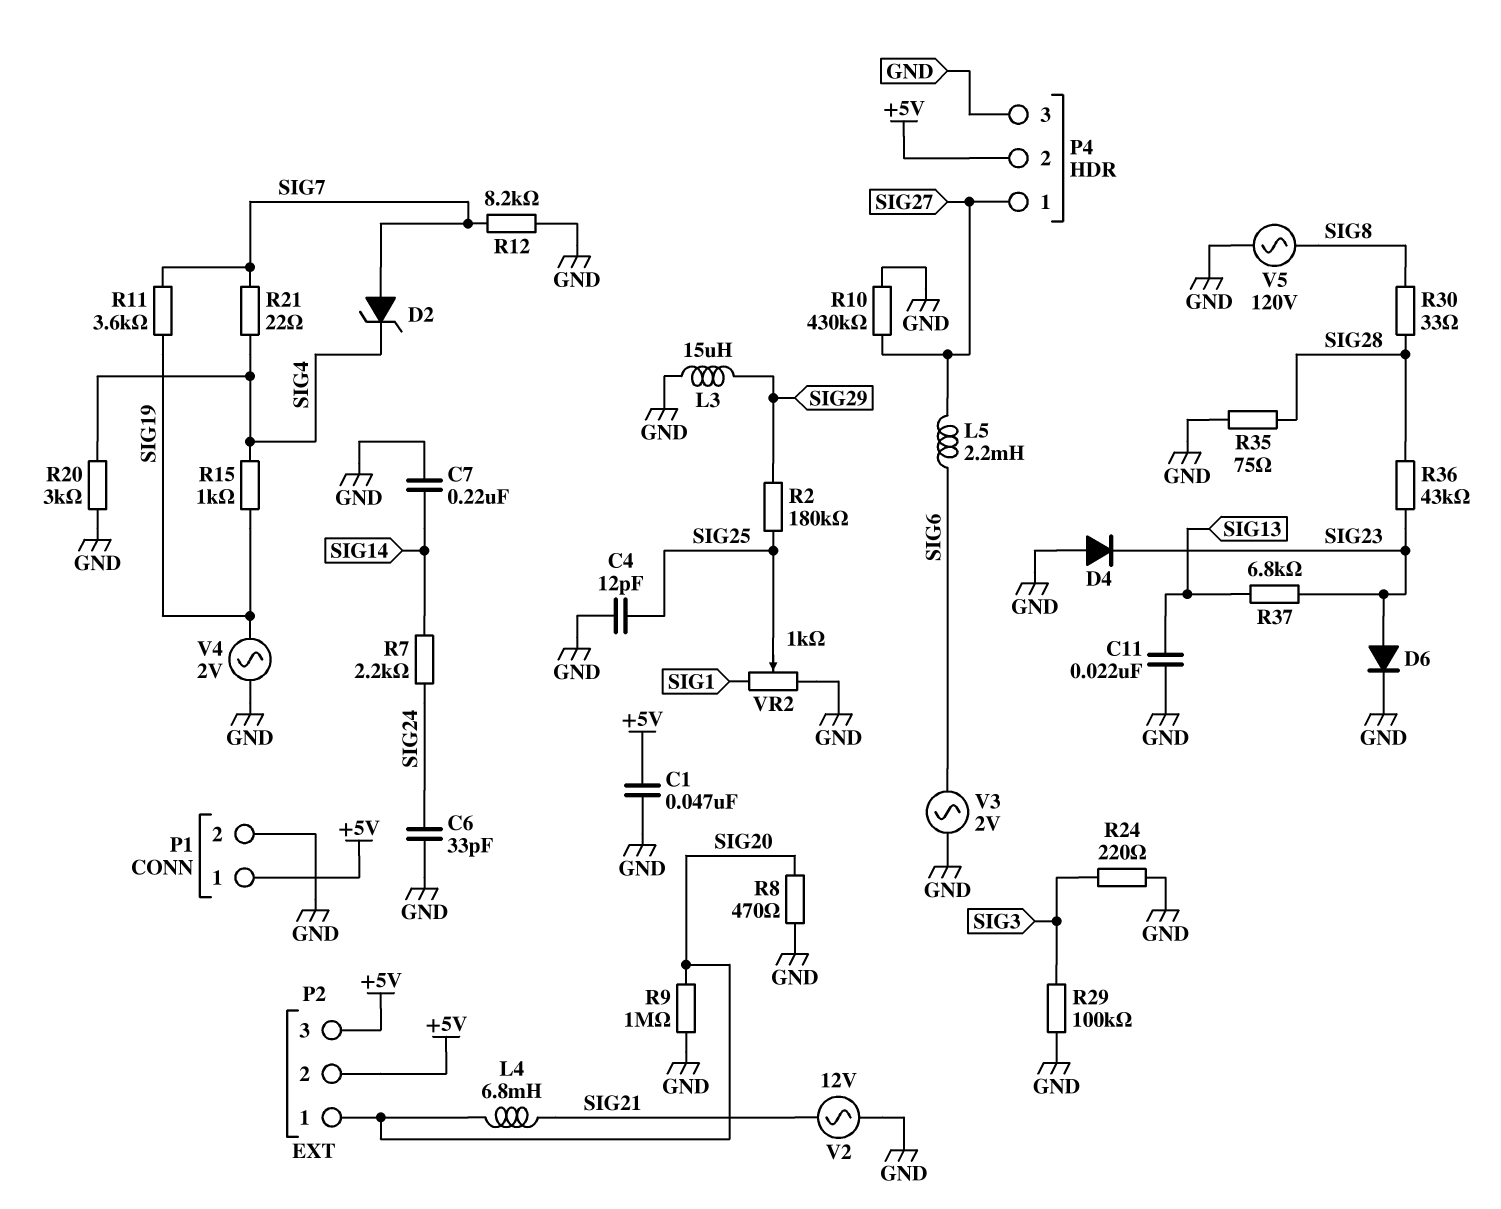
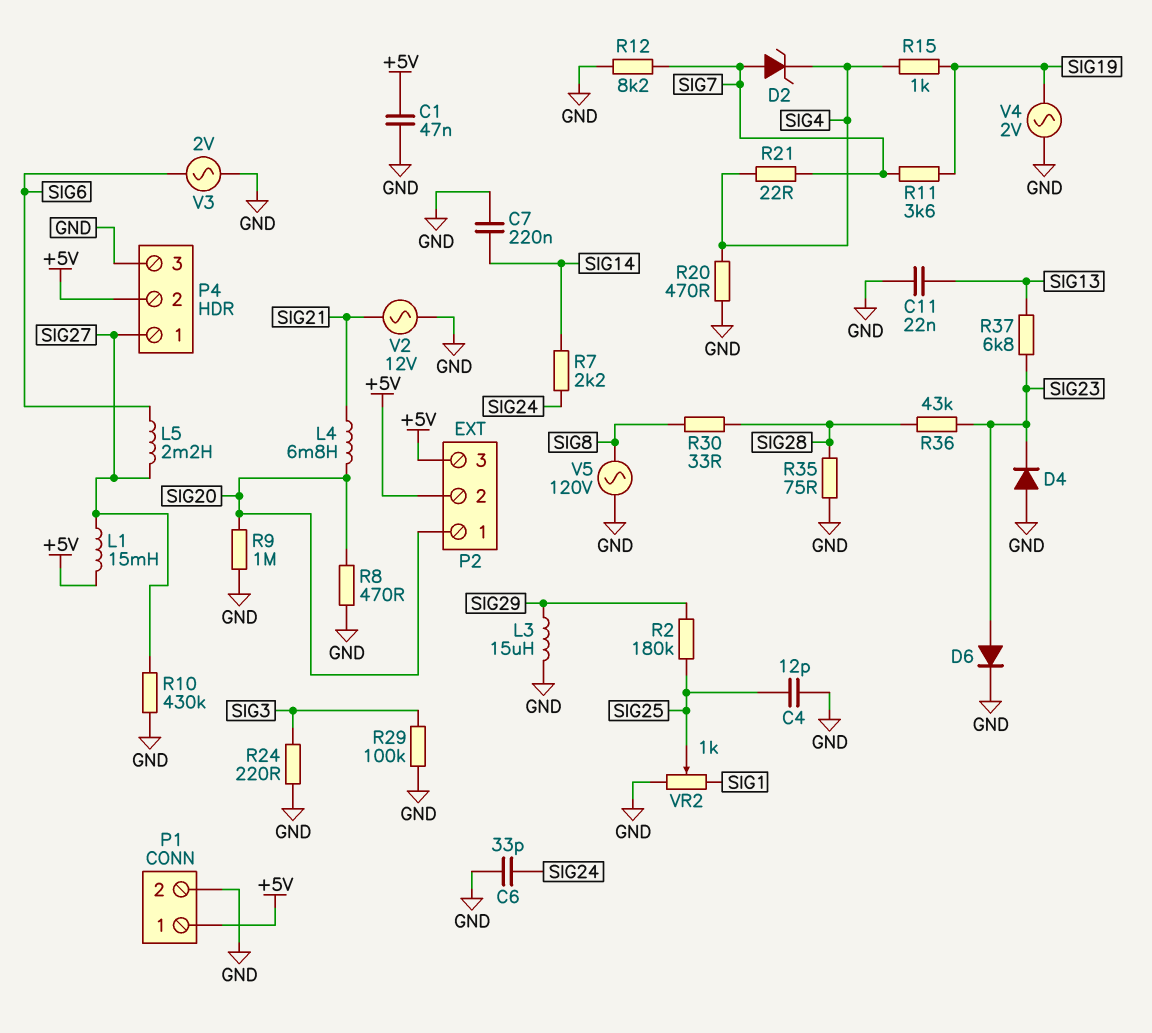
L1: none -> 15mH (+5V, SIG27)
R20: 3k (GND, SIG4) -> 470 (GND, SIG4)

